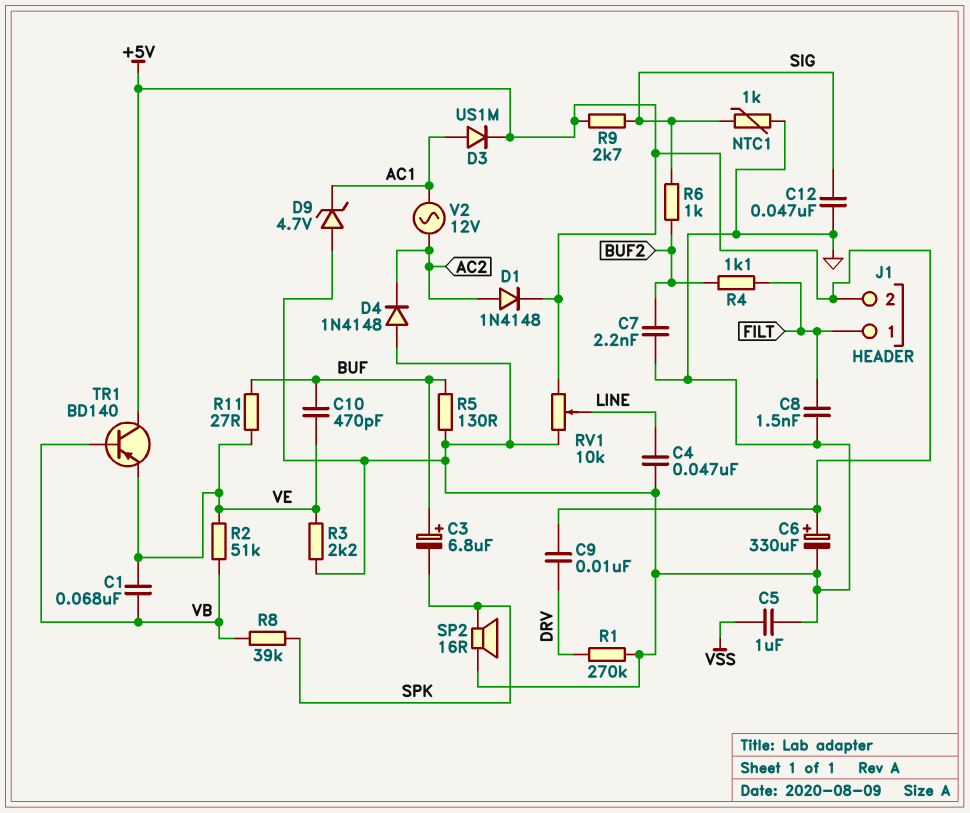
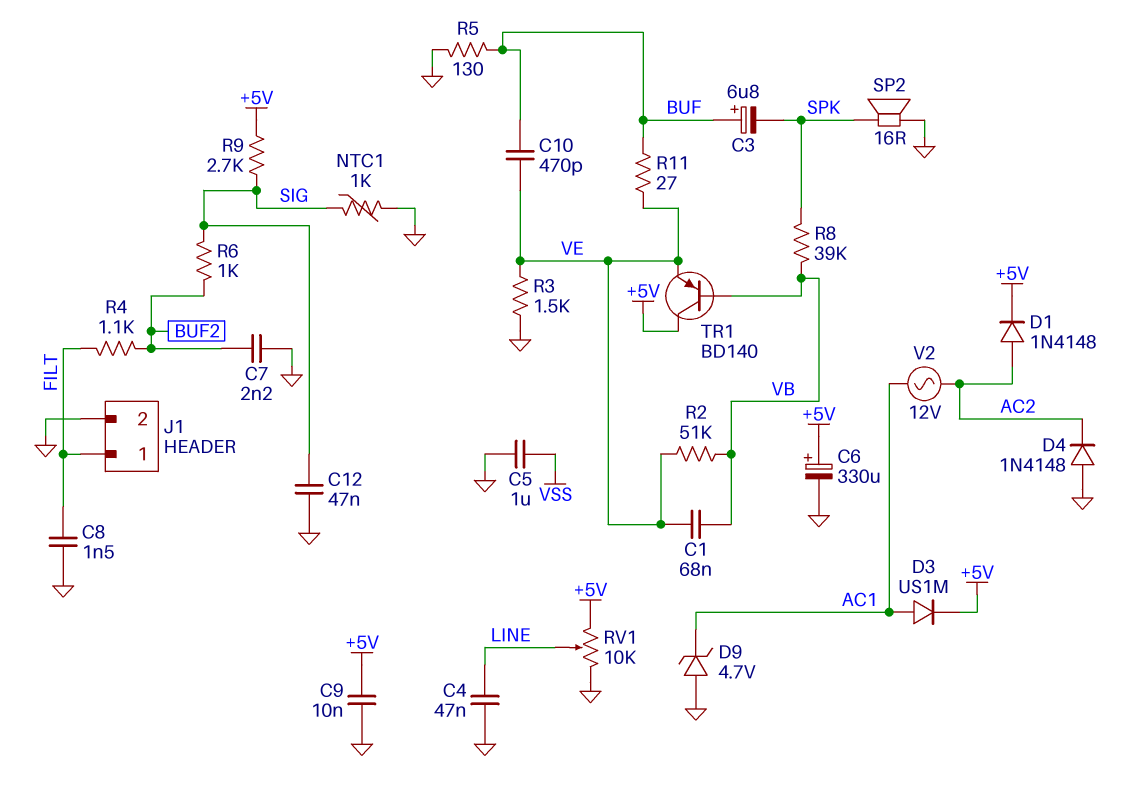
C9: 10nF (+5V, DRV) -> 10nF (+5V, GND)
J1 pin 2: +5V -> GND
R1: 270k (DRV, GND) -> none
R3: 2.2k (GND, VE) -> 1.5k (GND, VE)

